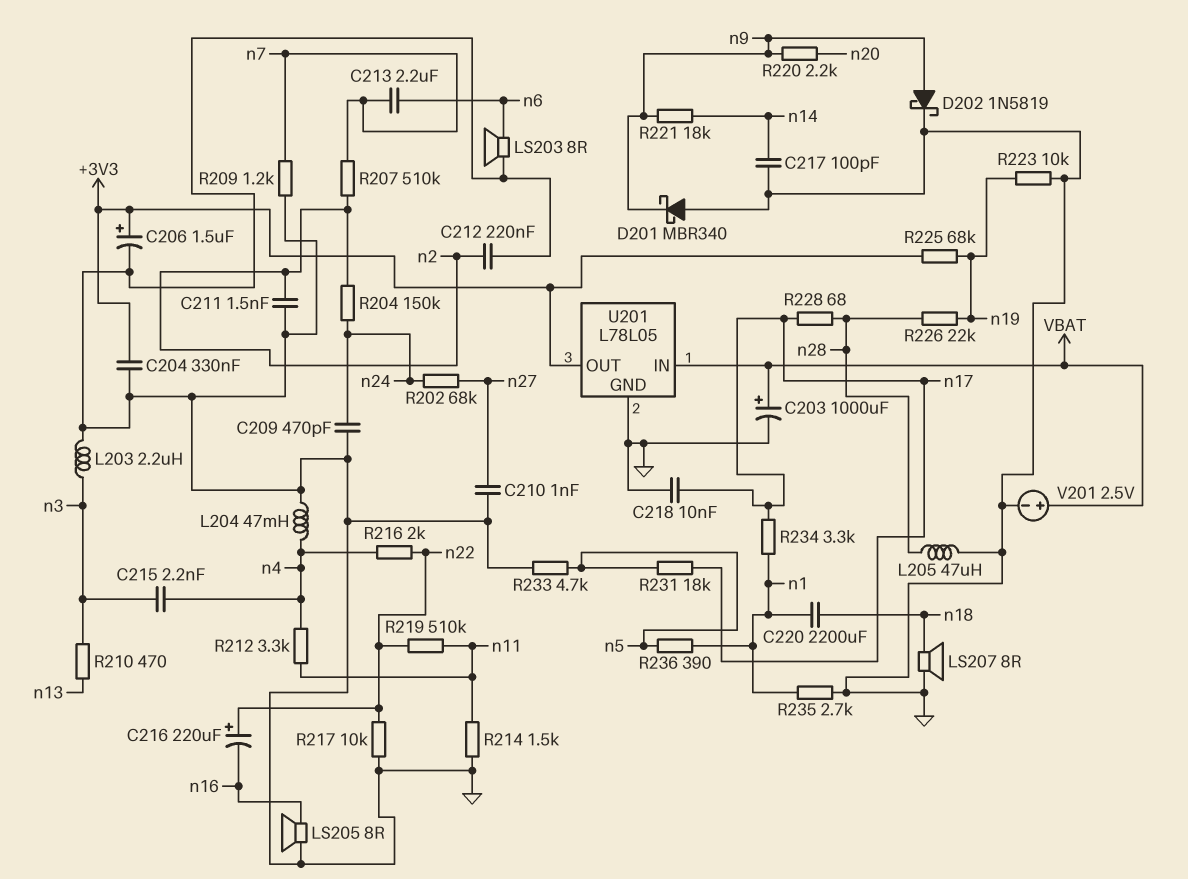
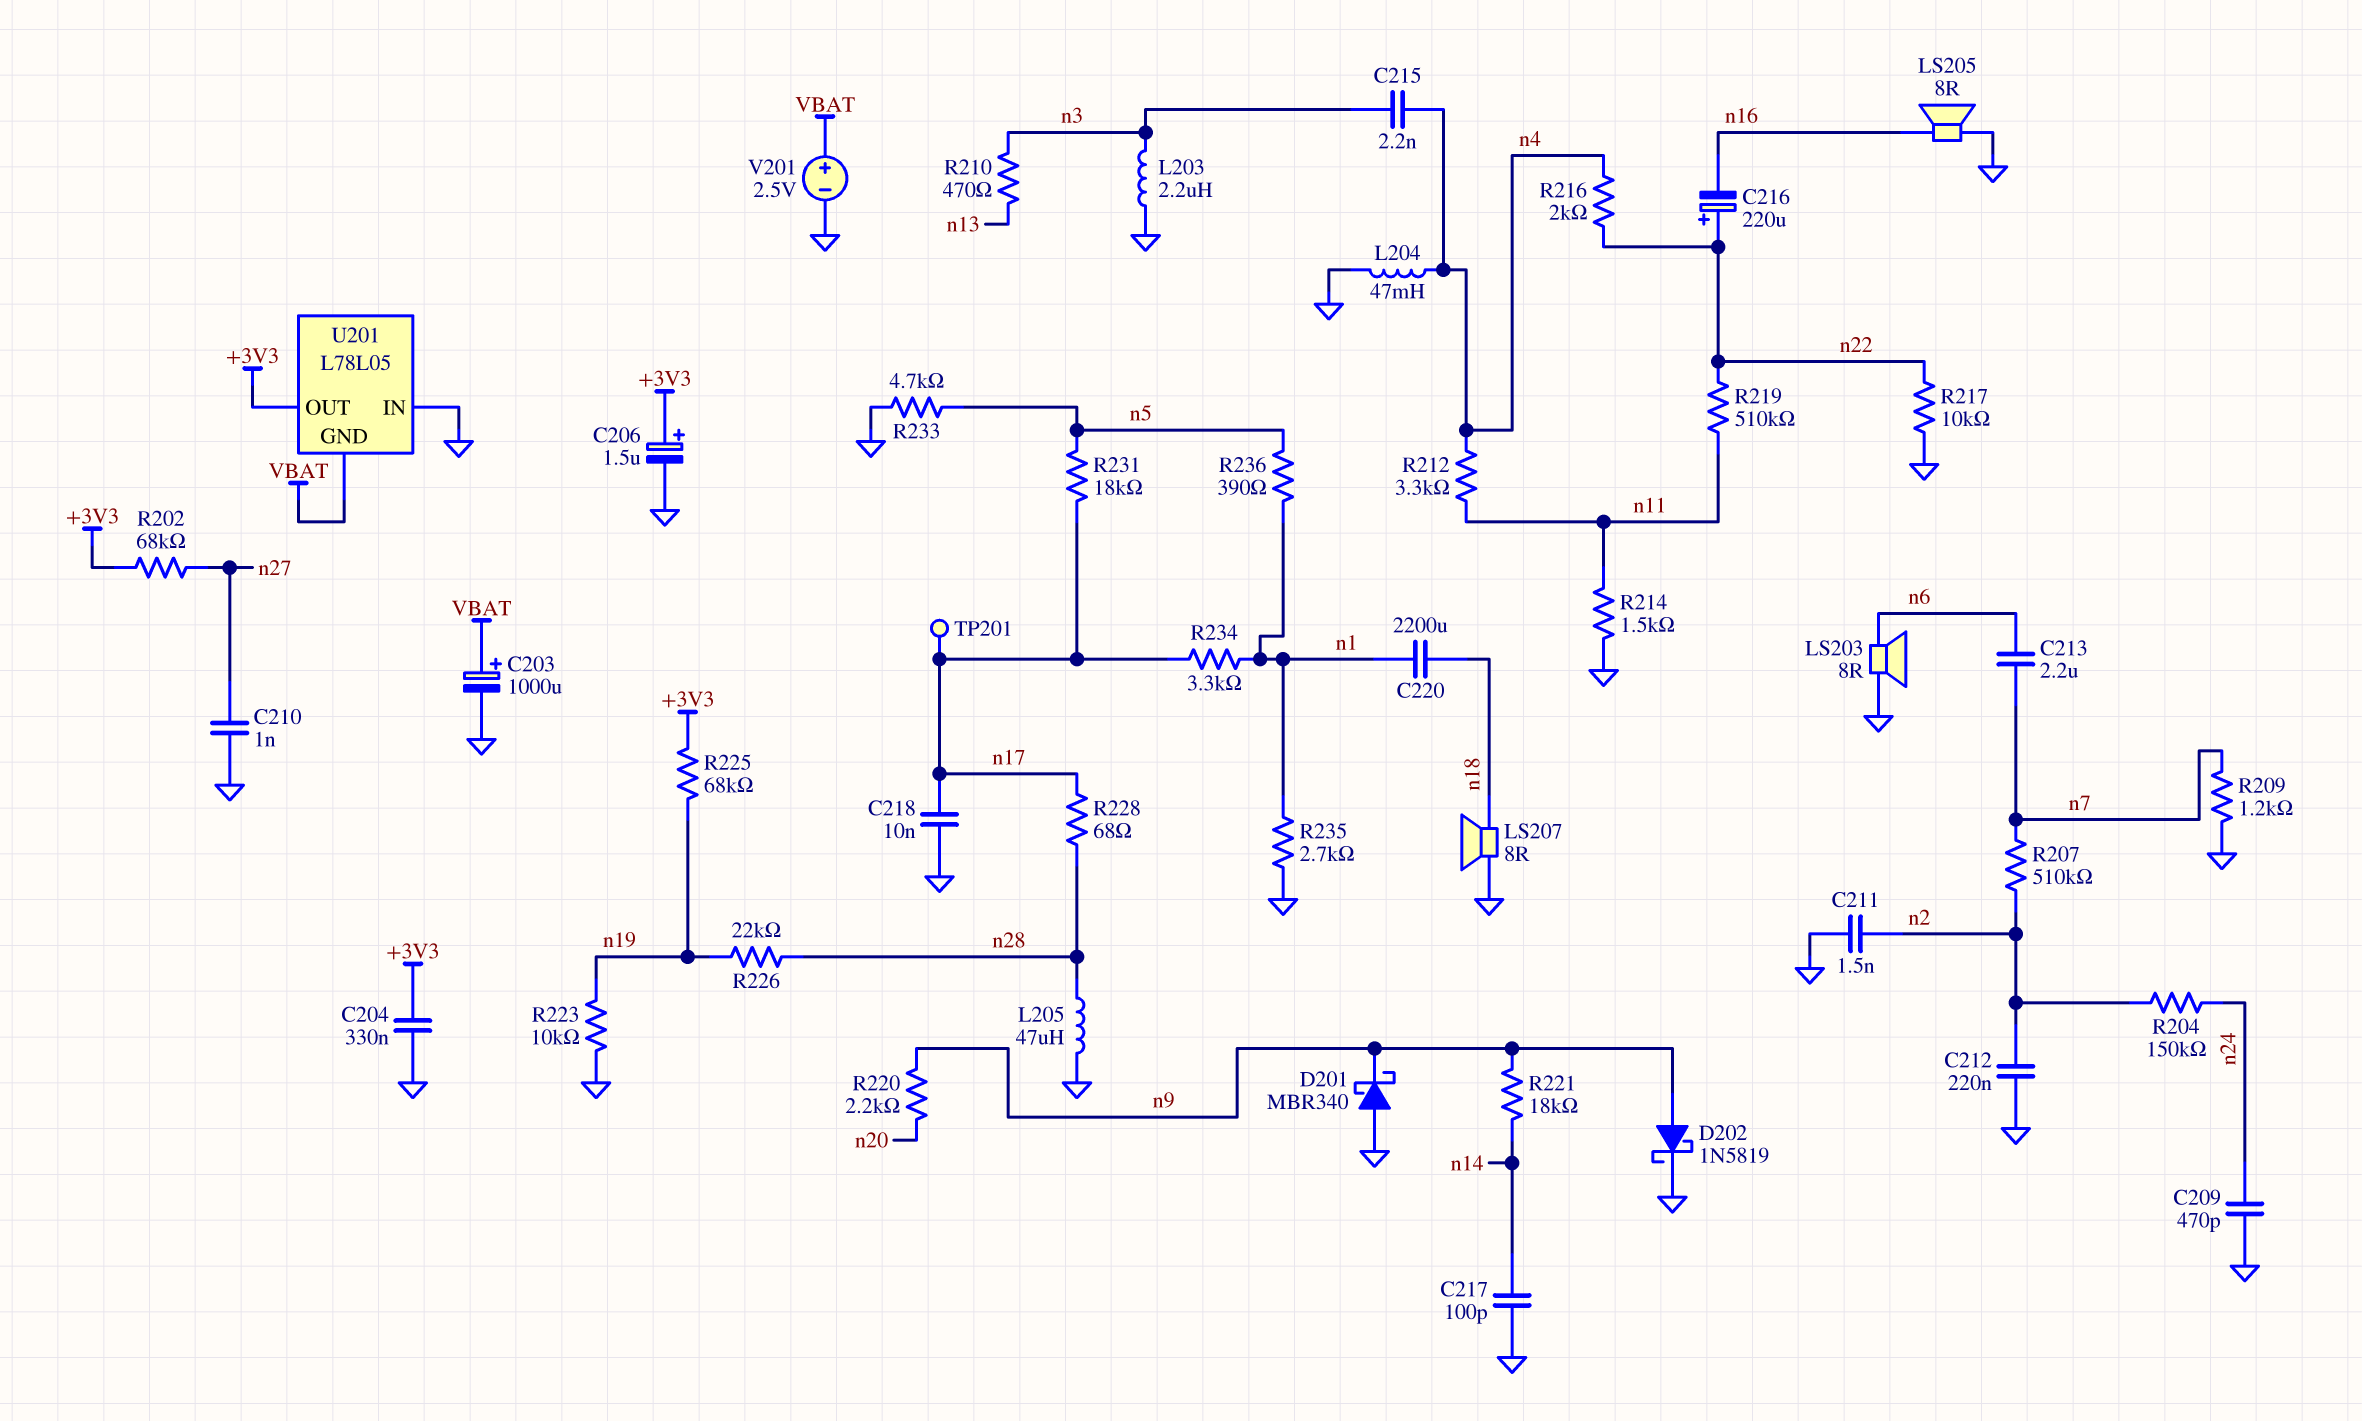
R202: 68k (n24, n27) -> 68k (+3V3, n27)
TP201: none -> test point (n17)
U201 pin GND: GND -> VBAT
U201 pin IN: VBAT -> GND

